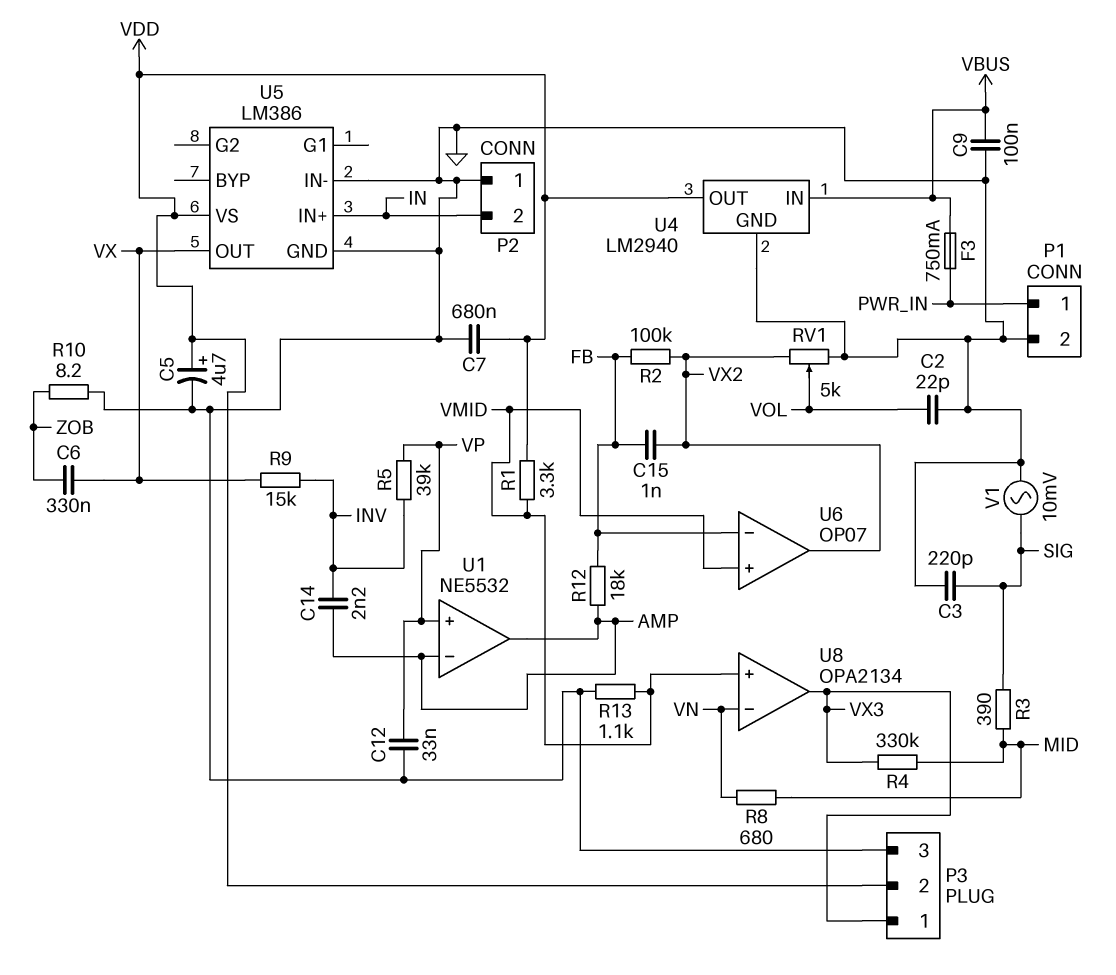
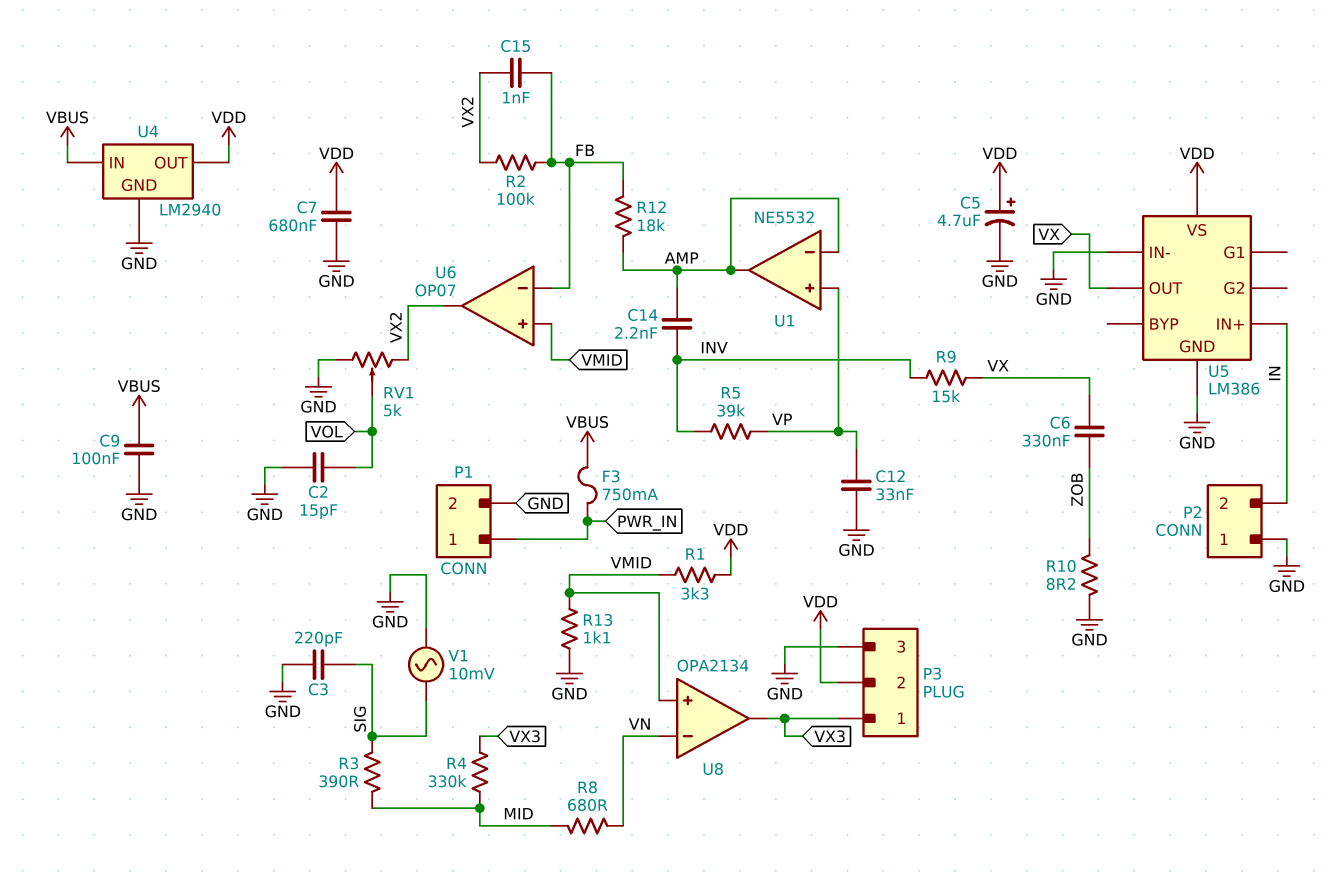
C2: 22pF (GND, VOL) -> 15pF (GND, VOL)

